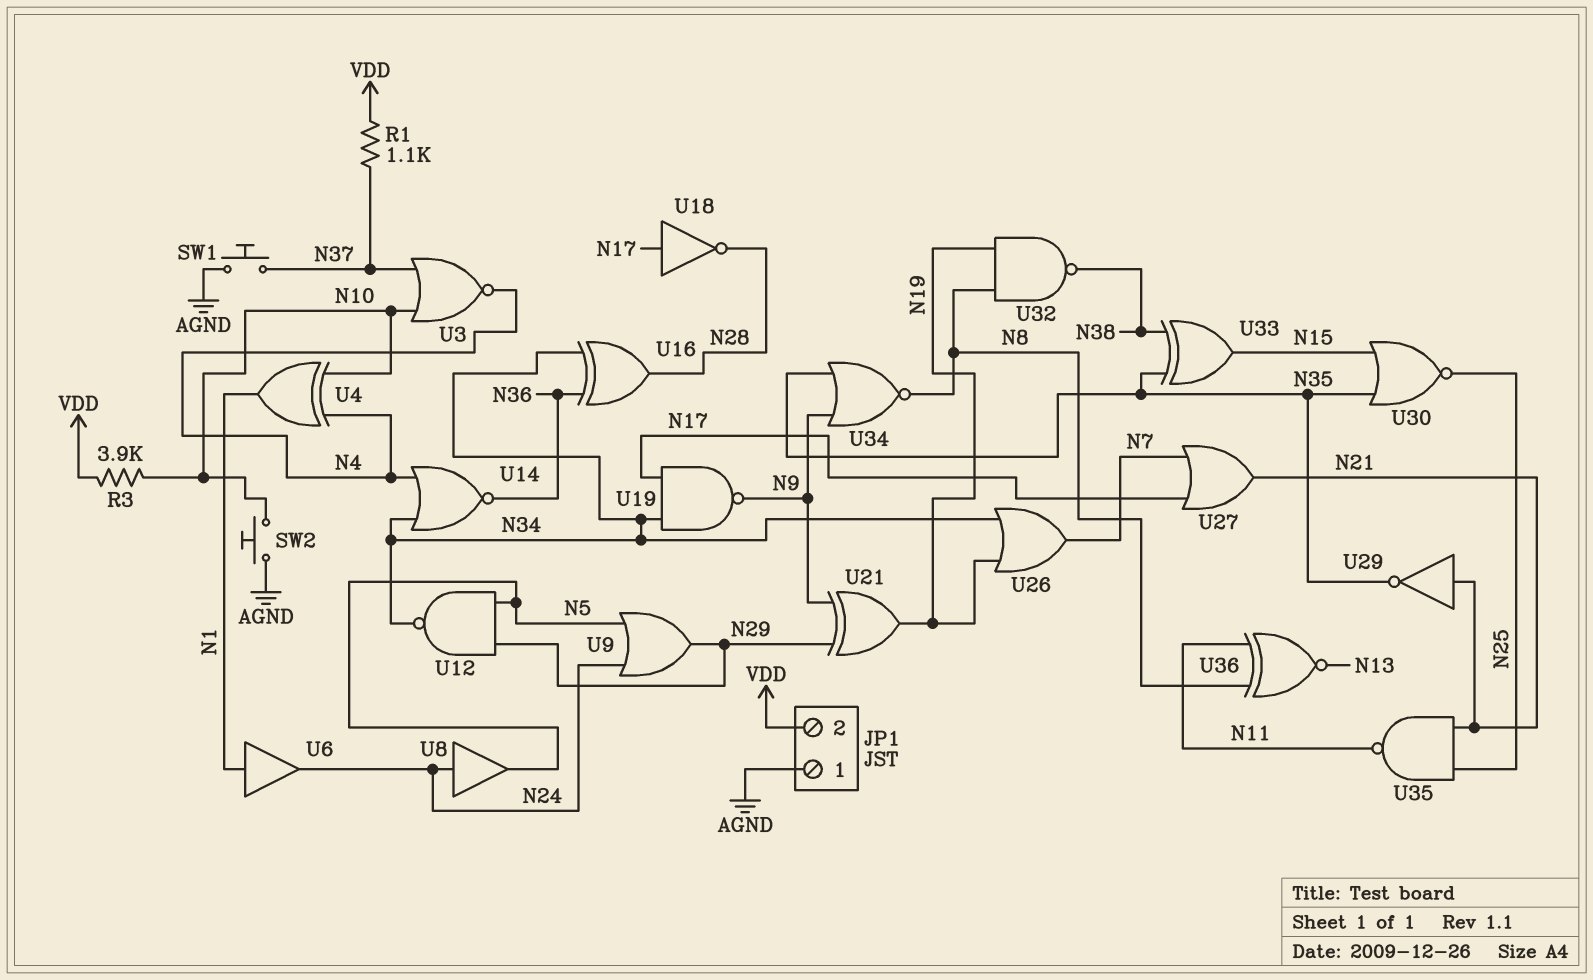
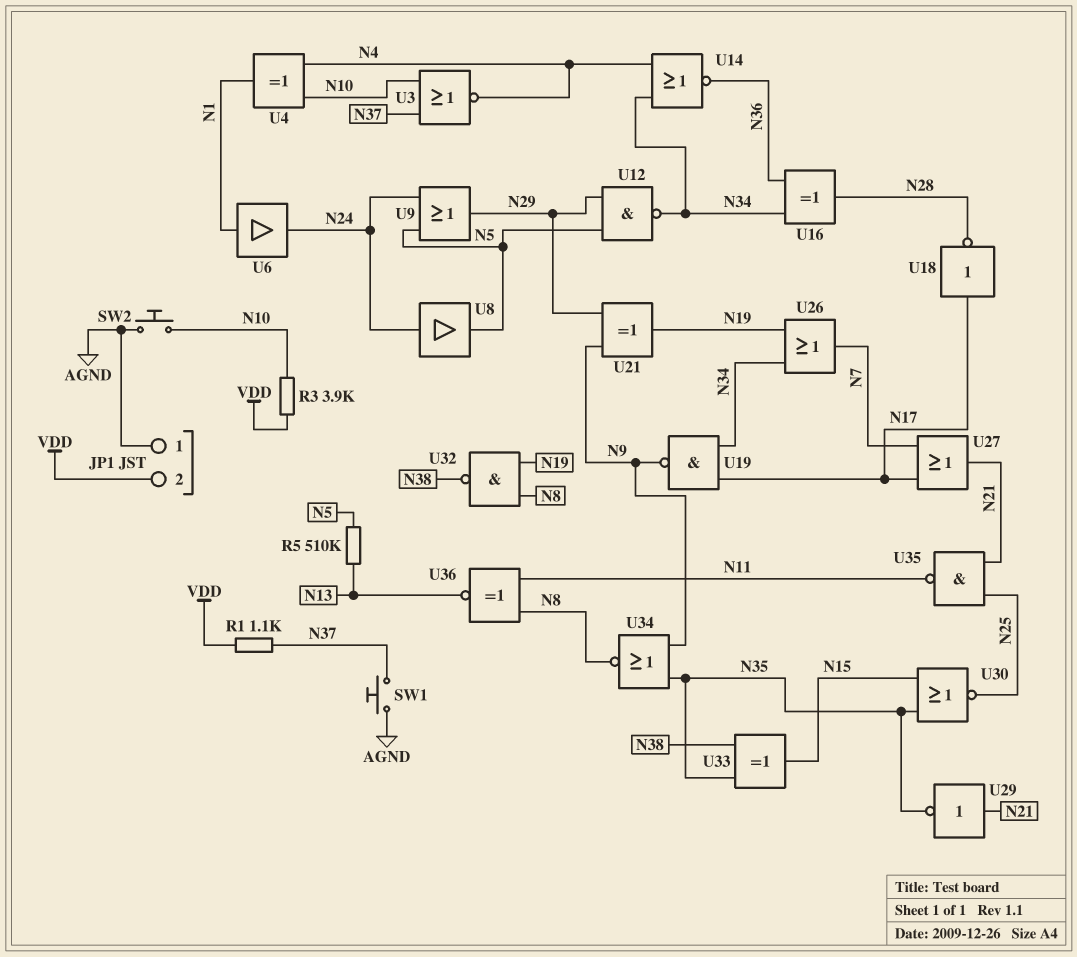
R5: none -> 510k (N5, N13)

